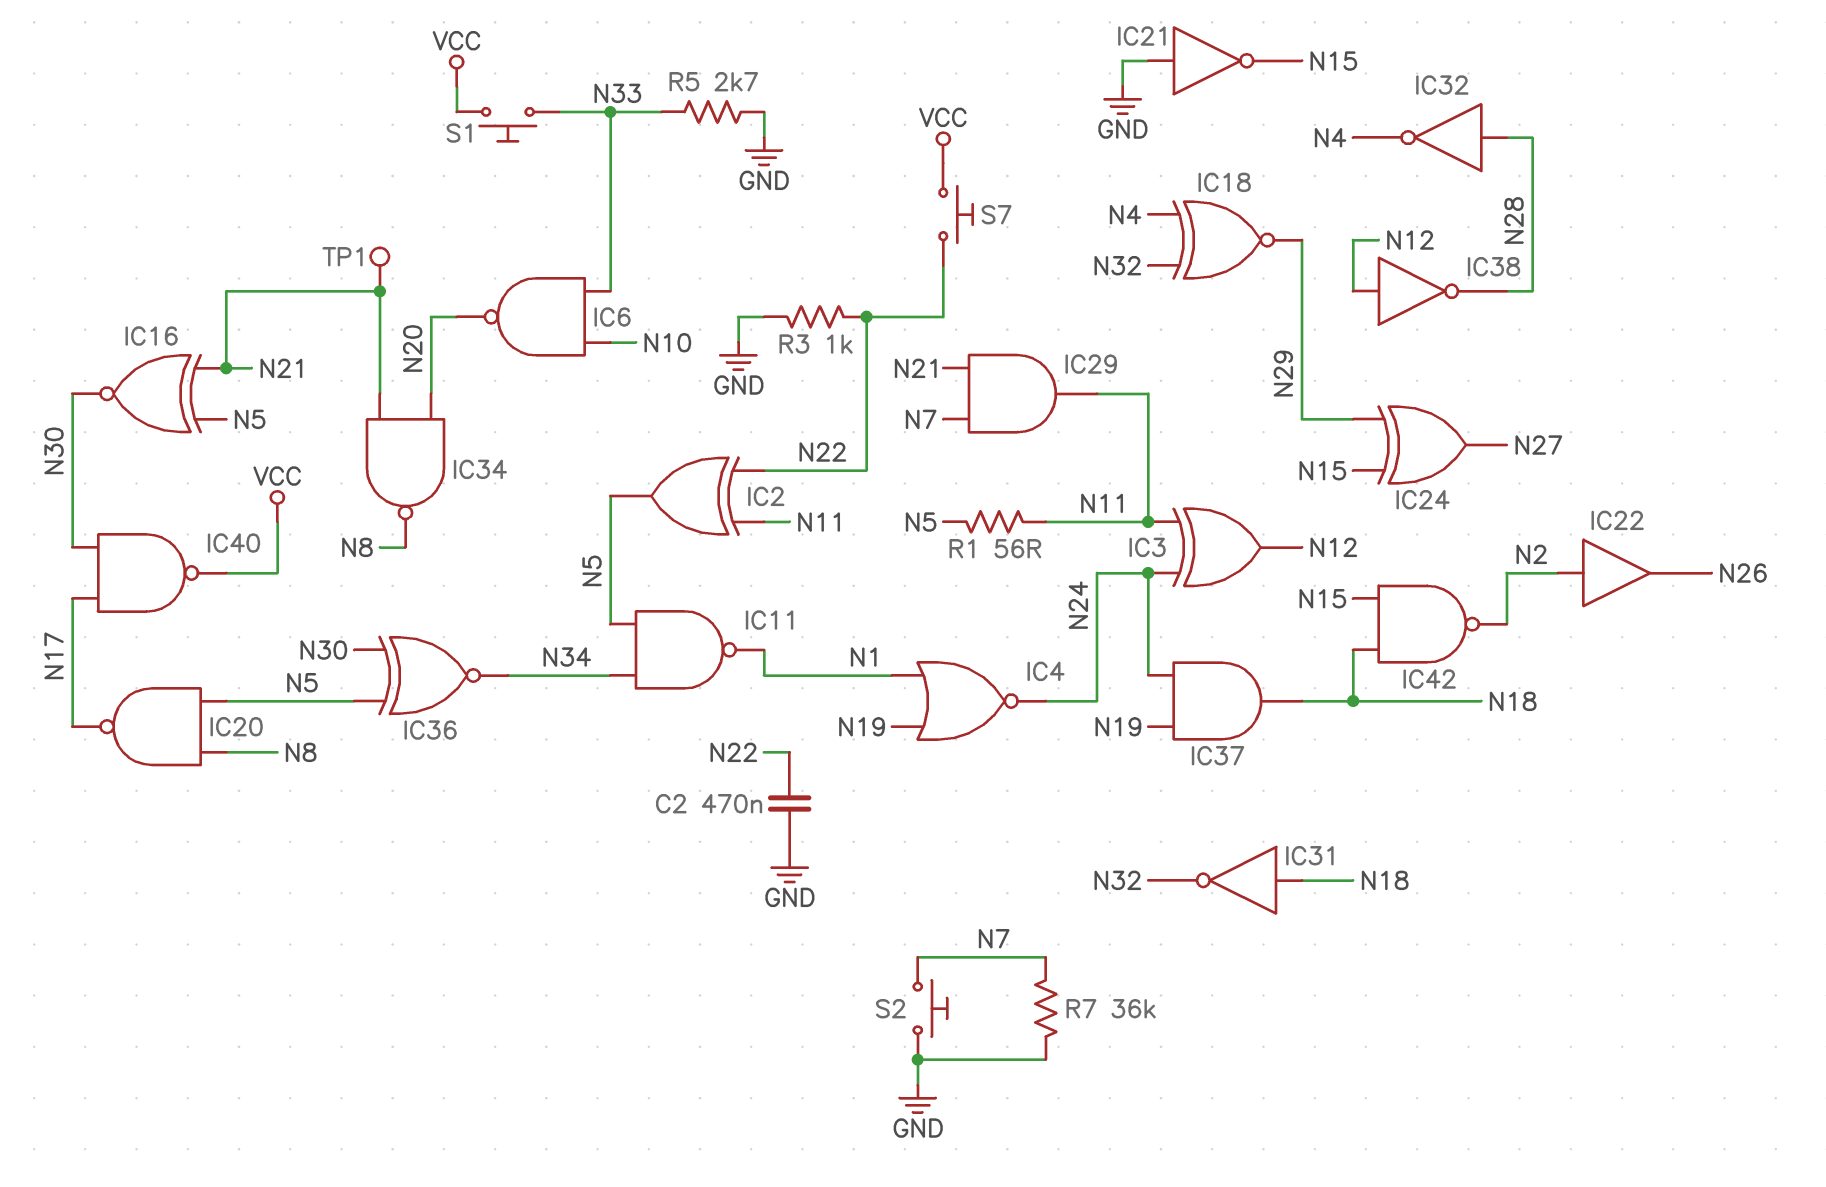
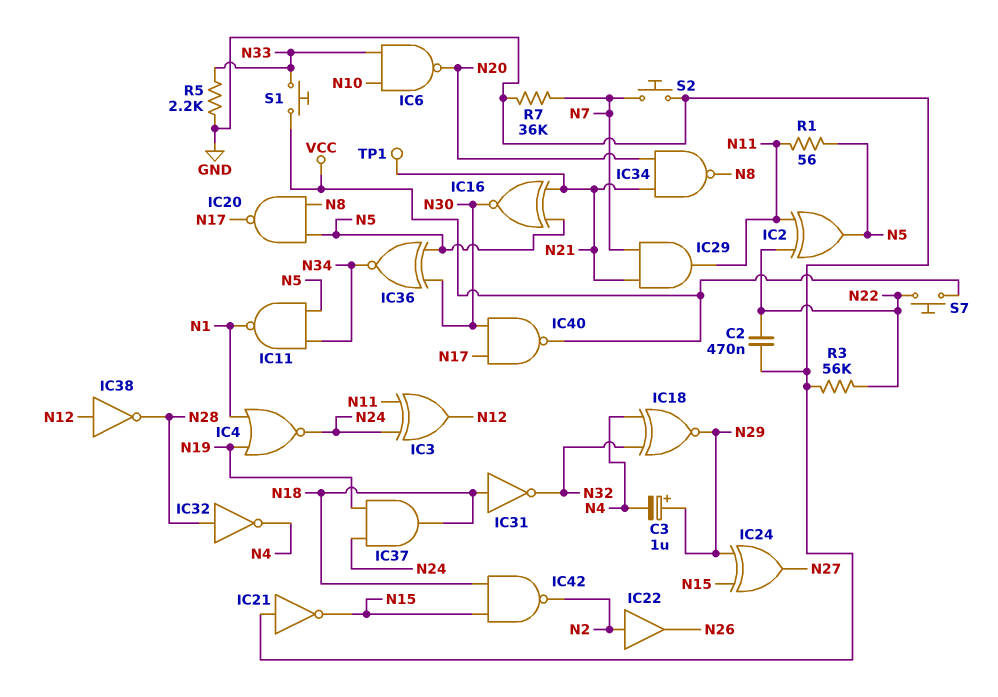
C3: none -> 1uF (plus N29, minus N4)
R3: 1k (GND, N22) -> 56k (GND, N22)
R5: 2.7k (GND, N33) -> 2.2k (GND, N33)

